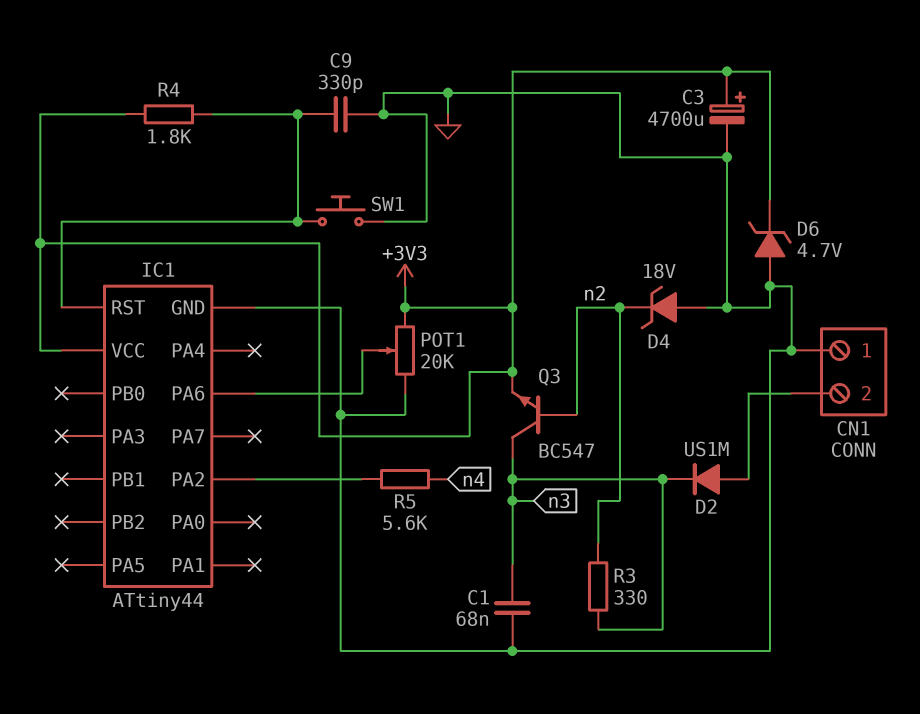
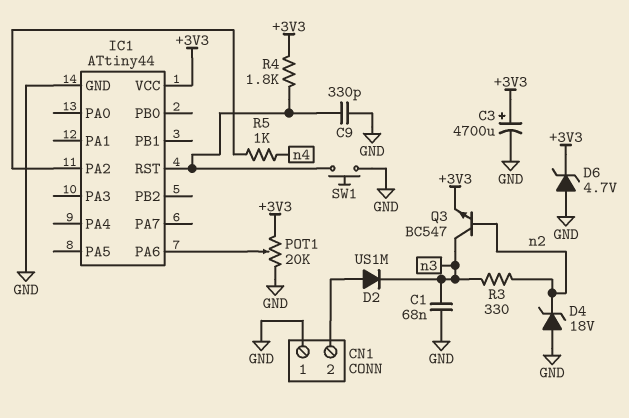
R5: 5.6k (IC1/PA2, n4) -> 1k (IC1/PA2, n4)

